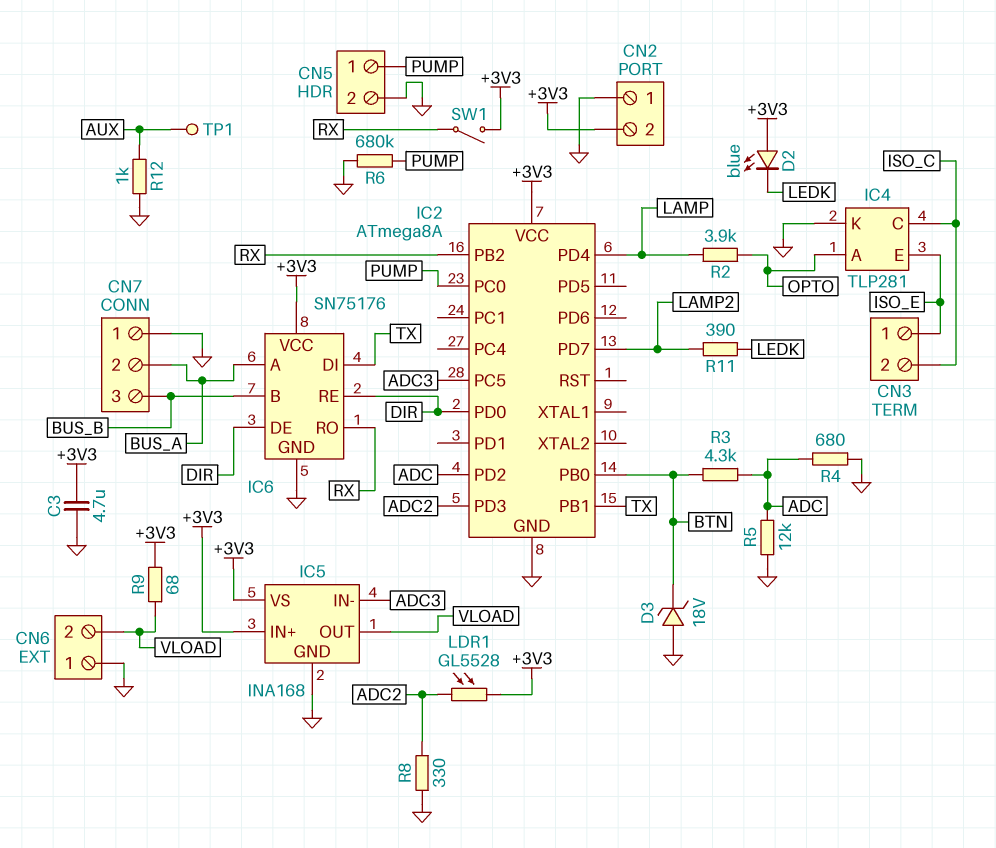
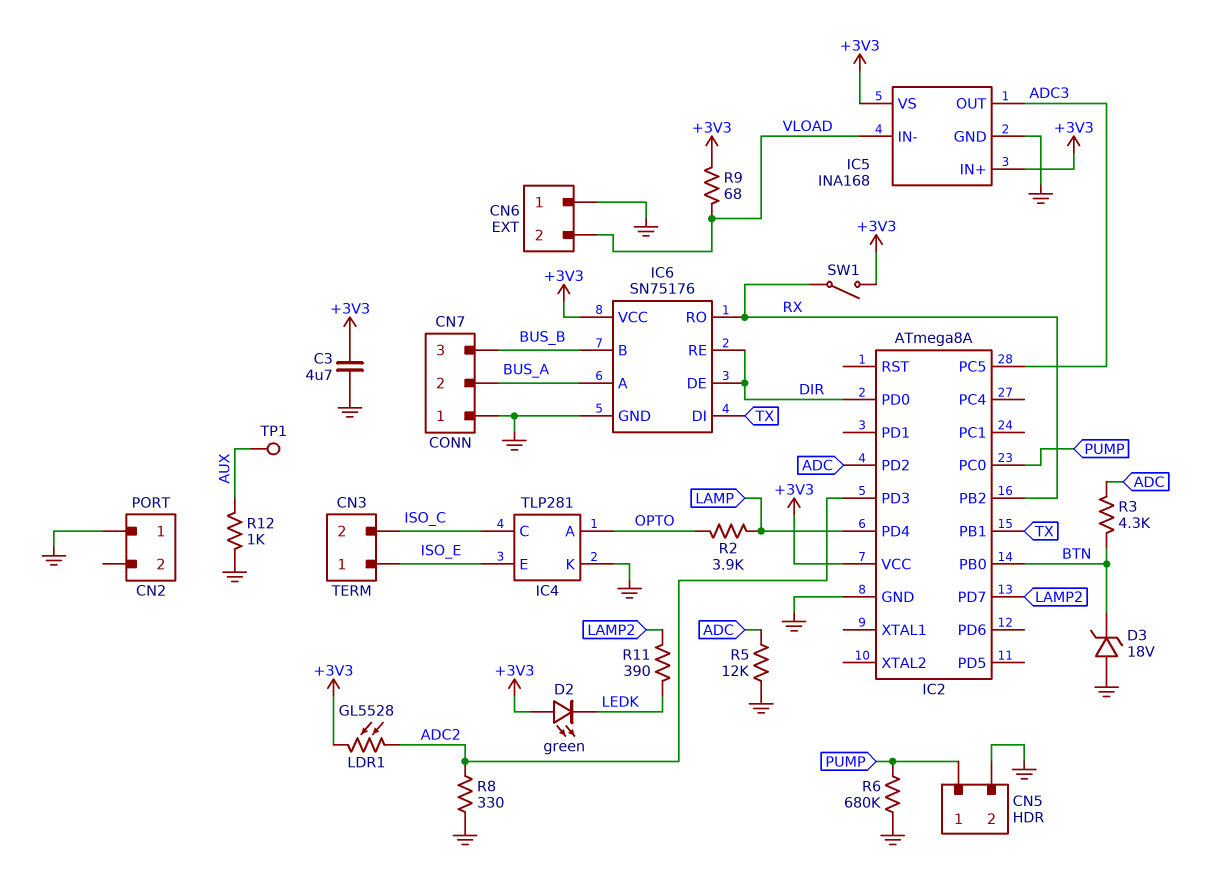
CN2 pin 2: +3V3 -> none
D2: LED blue (A +3V3, K LEDK) -> LED green (A +3V3, K LEDK)
IC5 pin IN-: ADC3 -> VLOAD
IC5 pin OUT: VLOAD -> ADC3
R4: 680 (ADC, GND) -> none

